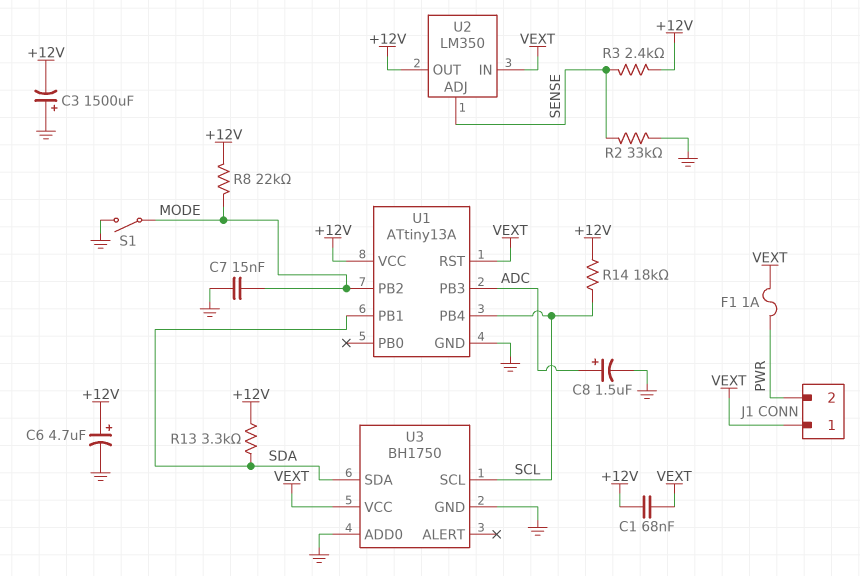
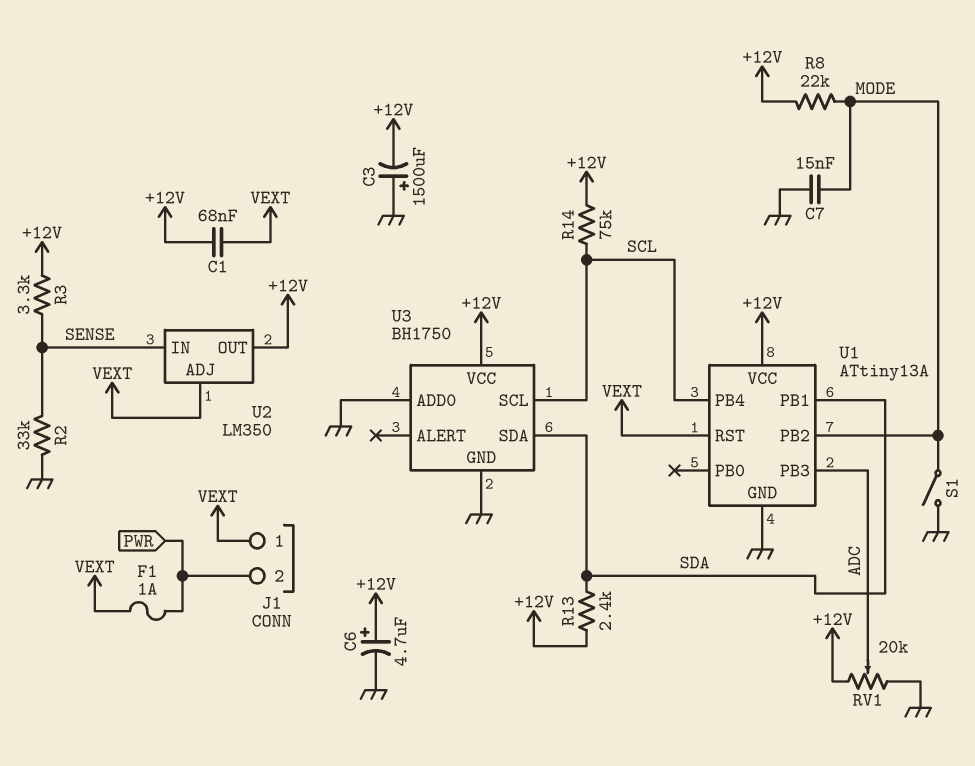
C8: 1.5uF (plus ADC, minus GND) -> none
R3: 2.4k (+12V, SENSE) -> 3.3k (+12V, SENSE)
R13: 3.3k (+12V, SDA) -> 2.4k (+12V, SDA)
R14: 18k (+12V, SCL) -> 75k (+12V, SCL)
RV1: none -> 20k (+12V, GND, wiper ADC)
U2 pin ADJ: SENSE -> VEXT
U2 pin IN: VEXT -> SENSE
U3 pin VCC: VEXT -> +12V

